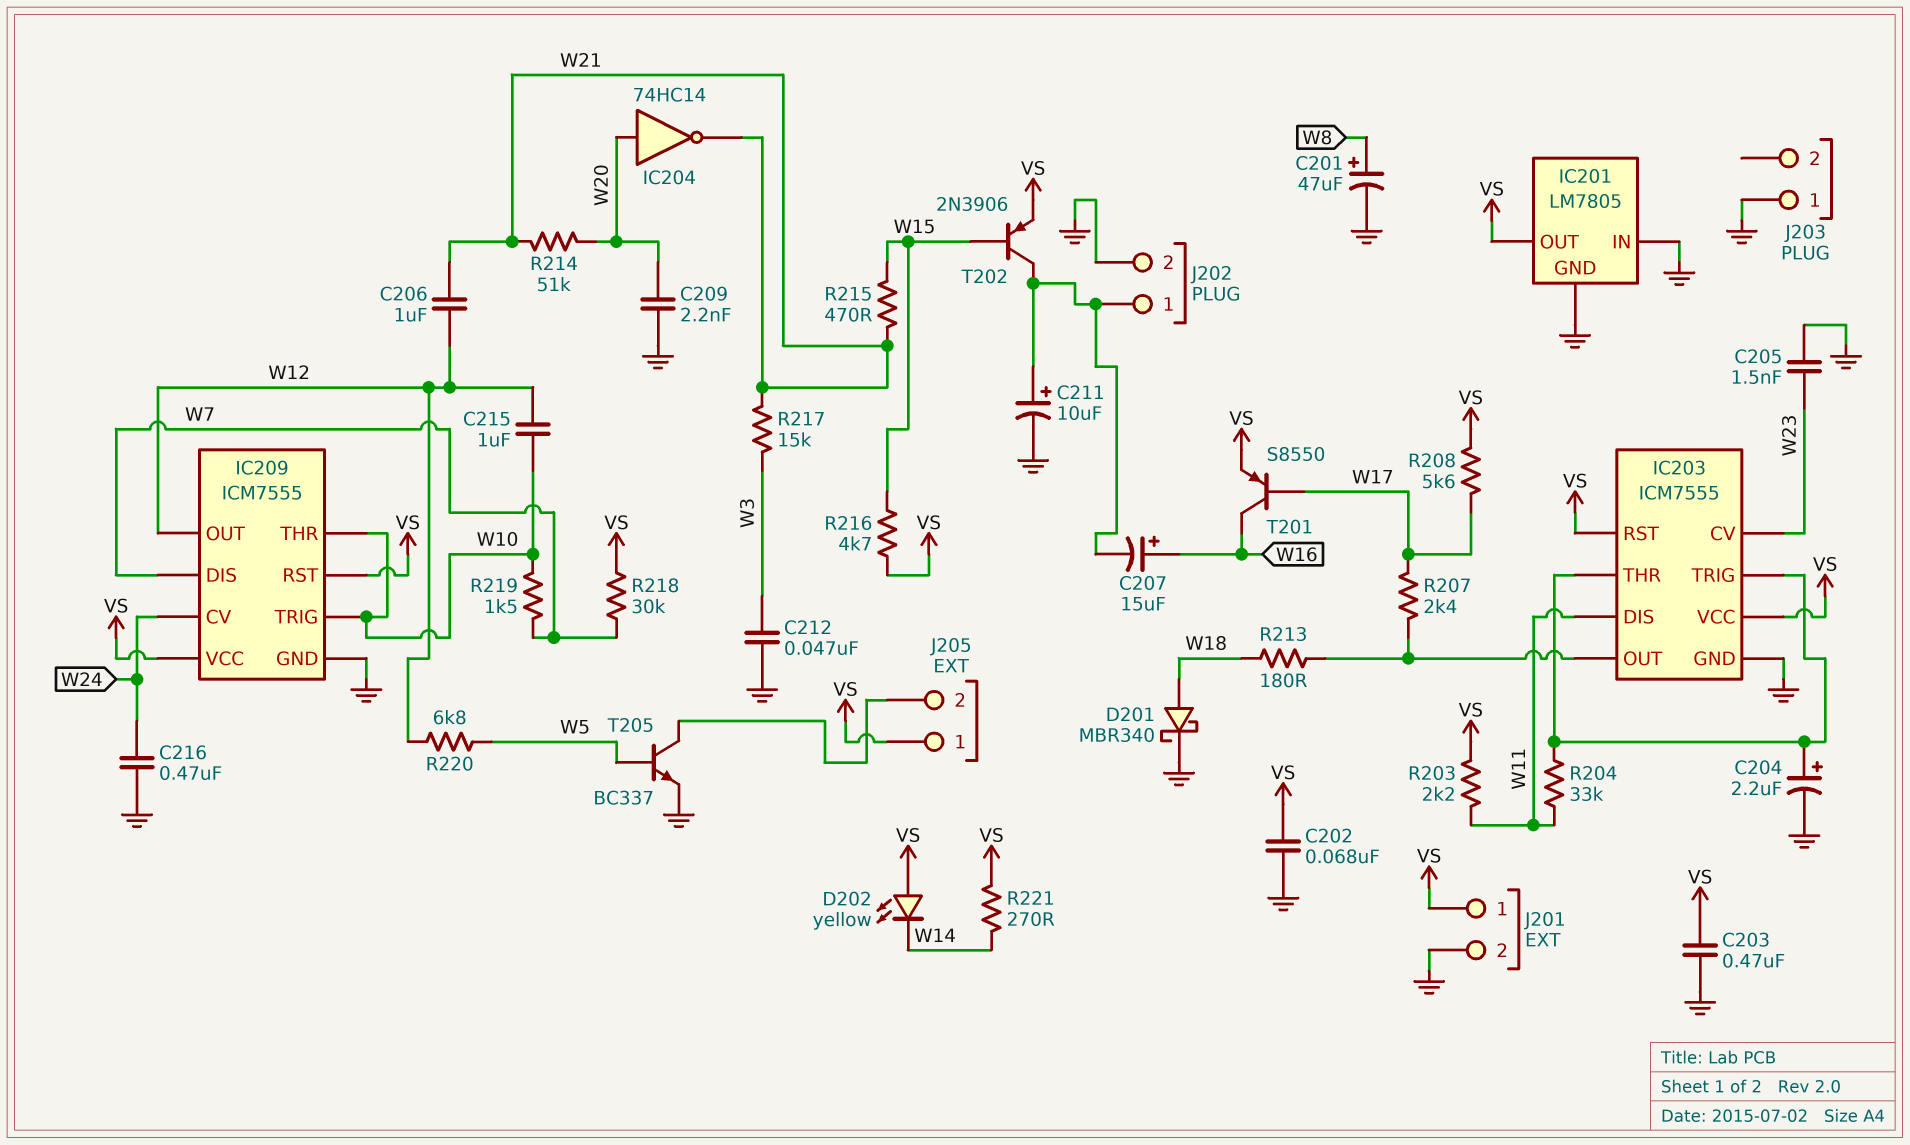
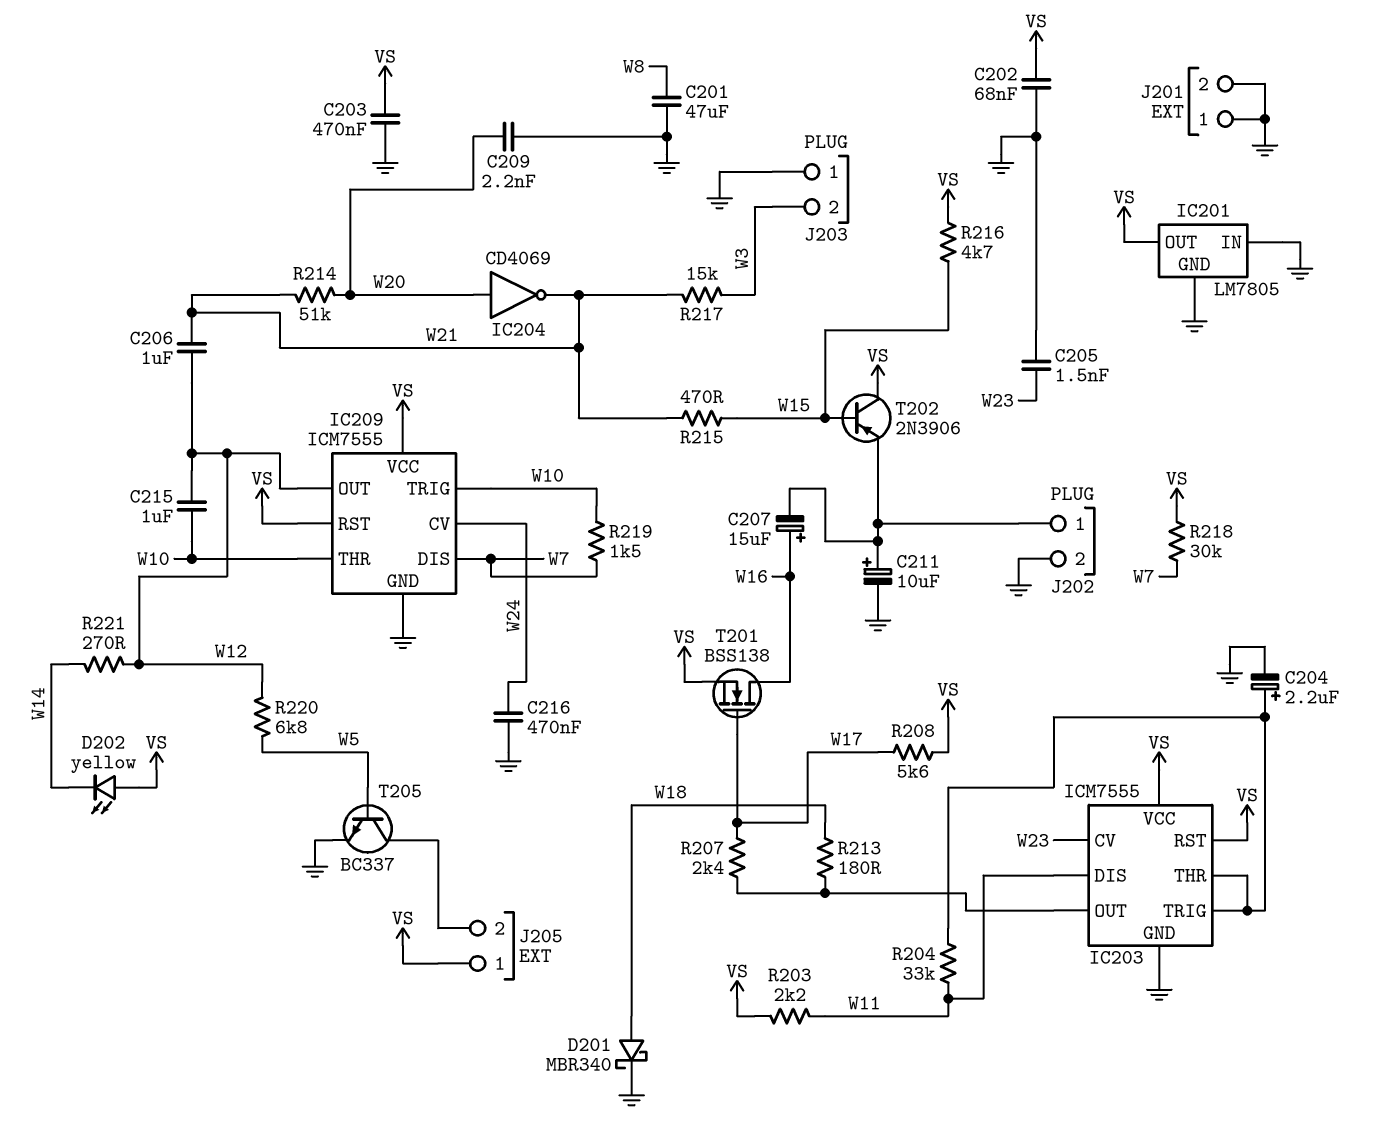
C201: 47uF (plus W8, minus GND) -> 47uF (GND, W8)
C212: 47nF (GND, W3) -> none
IC204: NOT 74HC14 (in W20, out W21) -> NOT CD4069 (in W20, out W21)
J201 pin 1: VS -> GND
J203 pin 2: none -> W3
R221: 270 (VS, W14) -> 270 (W12, W14)
T201: PNP S8550 (B W17, C W16, E VS) -> NMOS BSS138 (G W17, D W16, S VS)
T202: PNP 2N3906 (B W15, C J202/1, E VS) -> PNP 2N3906 (B W15, C VS, E J202/1)

